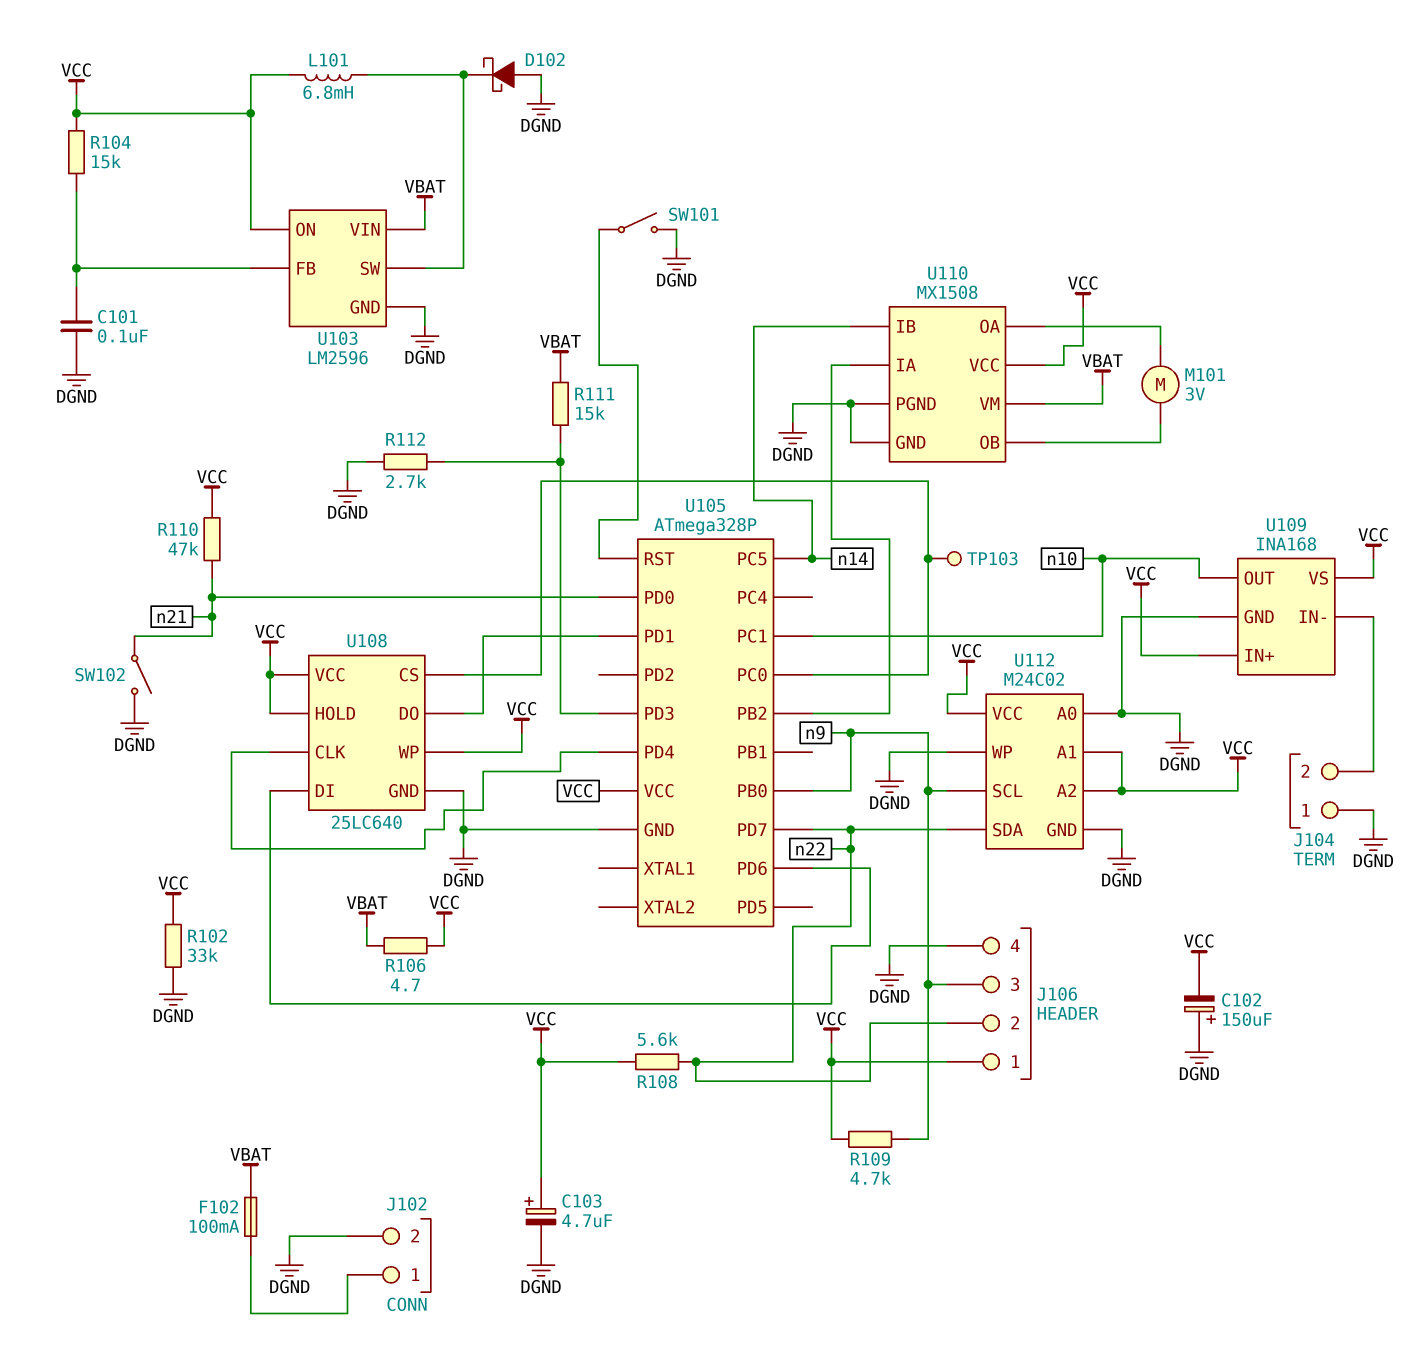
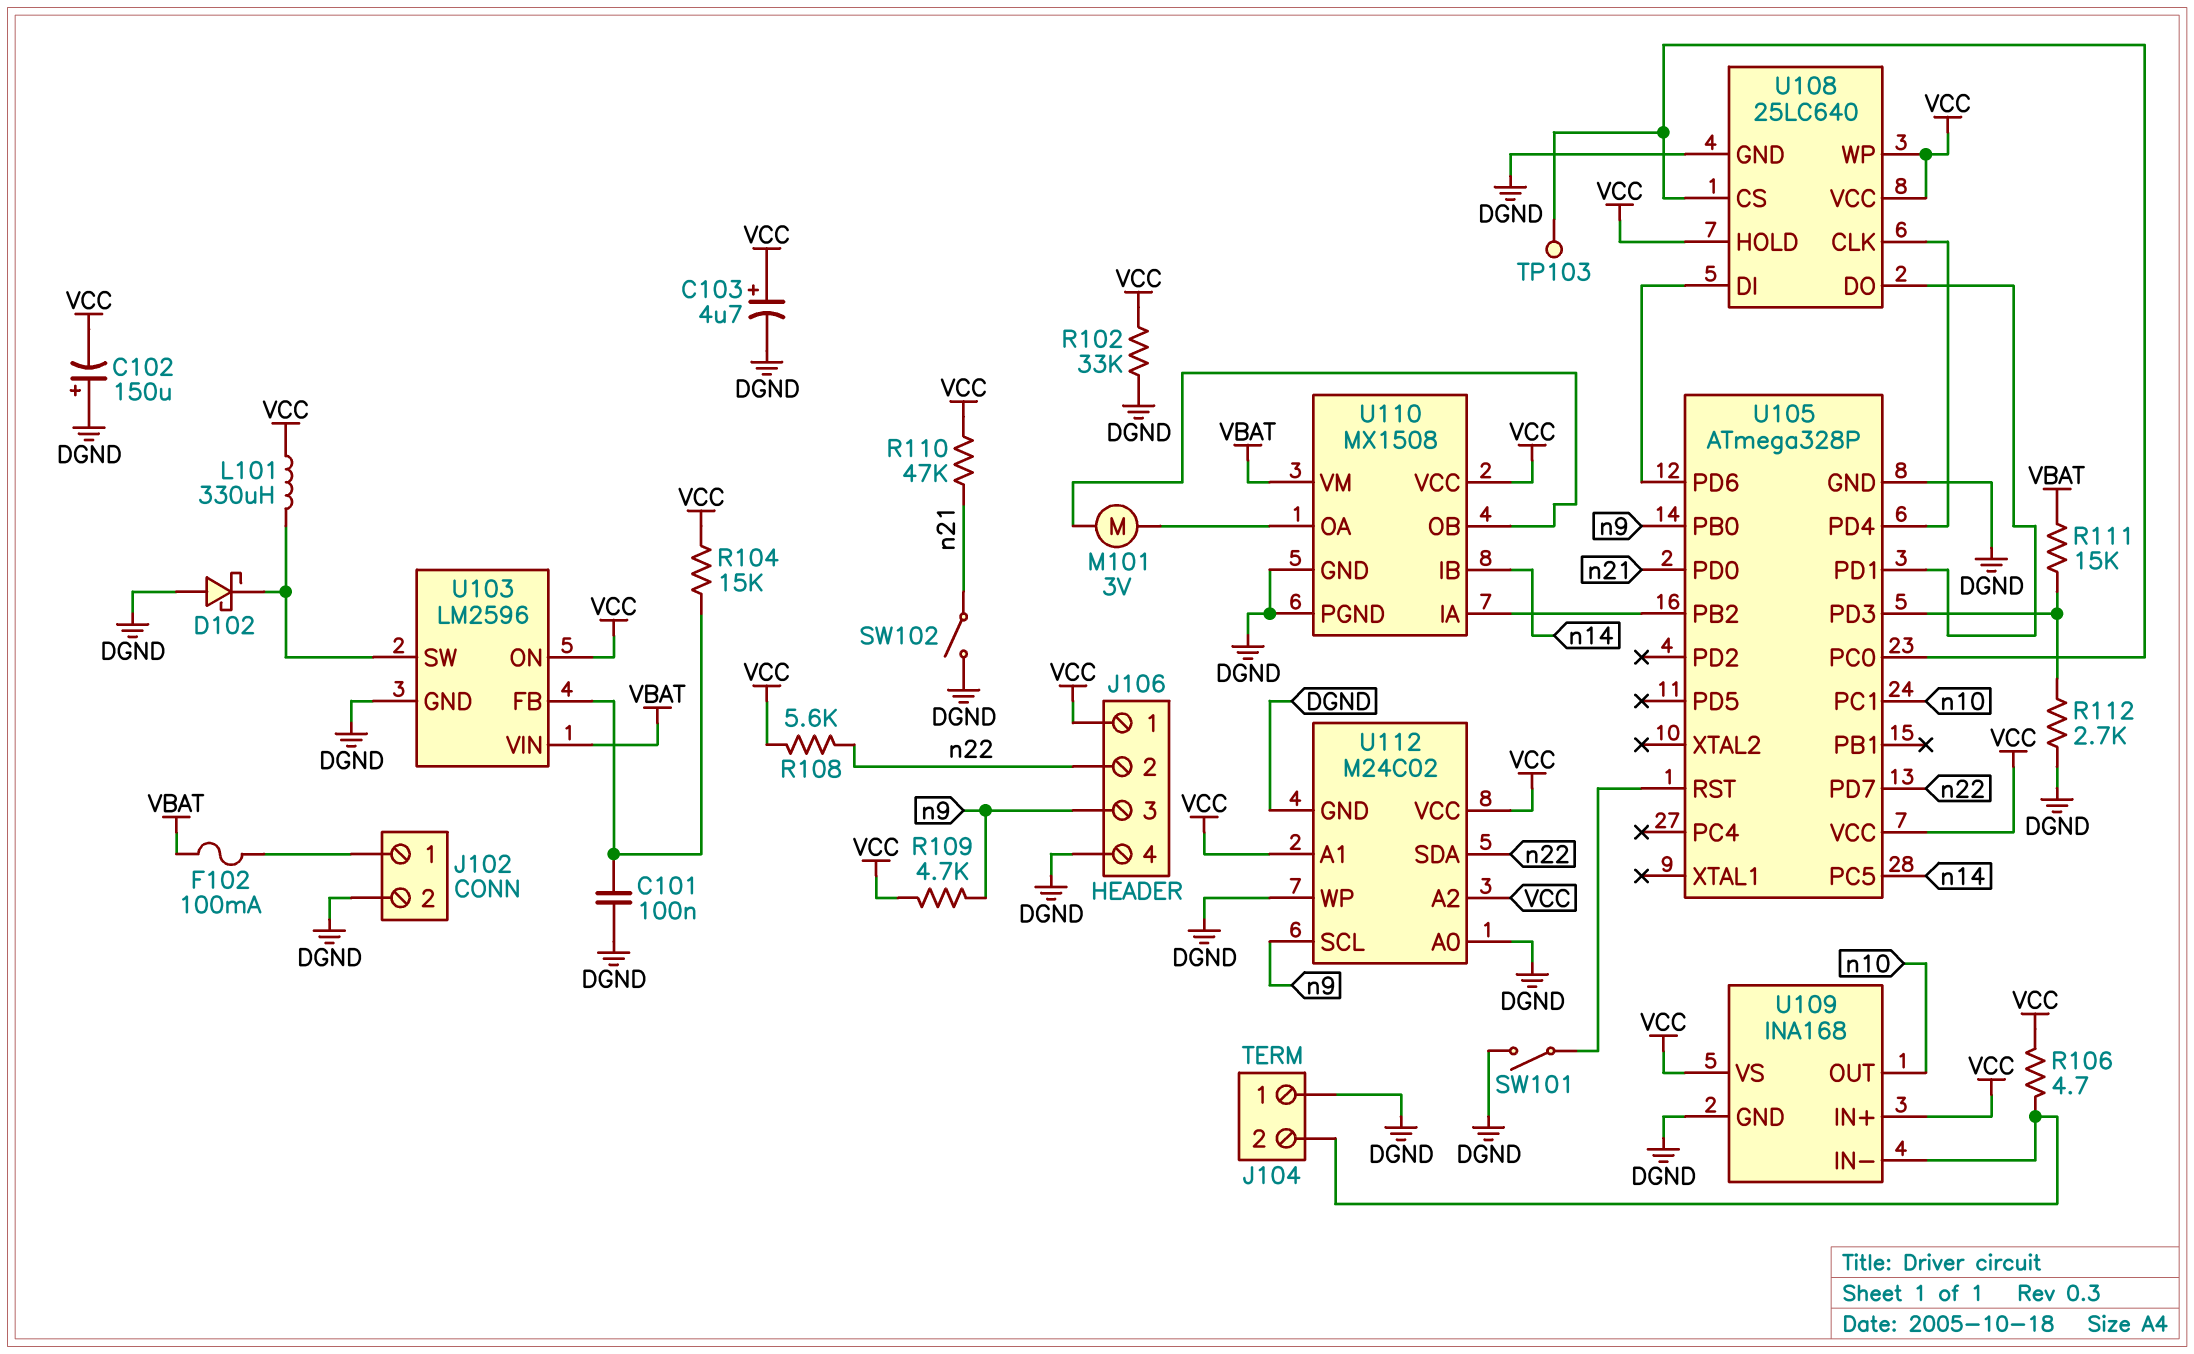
L101: 6.8mH (U103/SW, VCC) -> 330uH (U103/SW, VCC)
R106: 4.7 (VBAT, VCC) -> 4.7 (J104/2, VCC)

